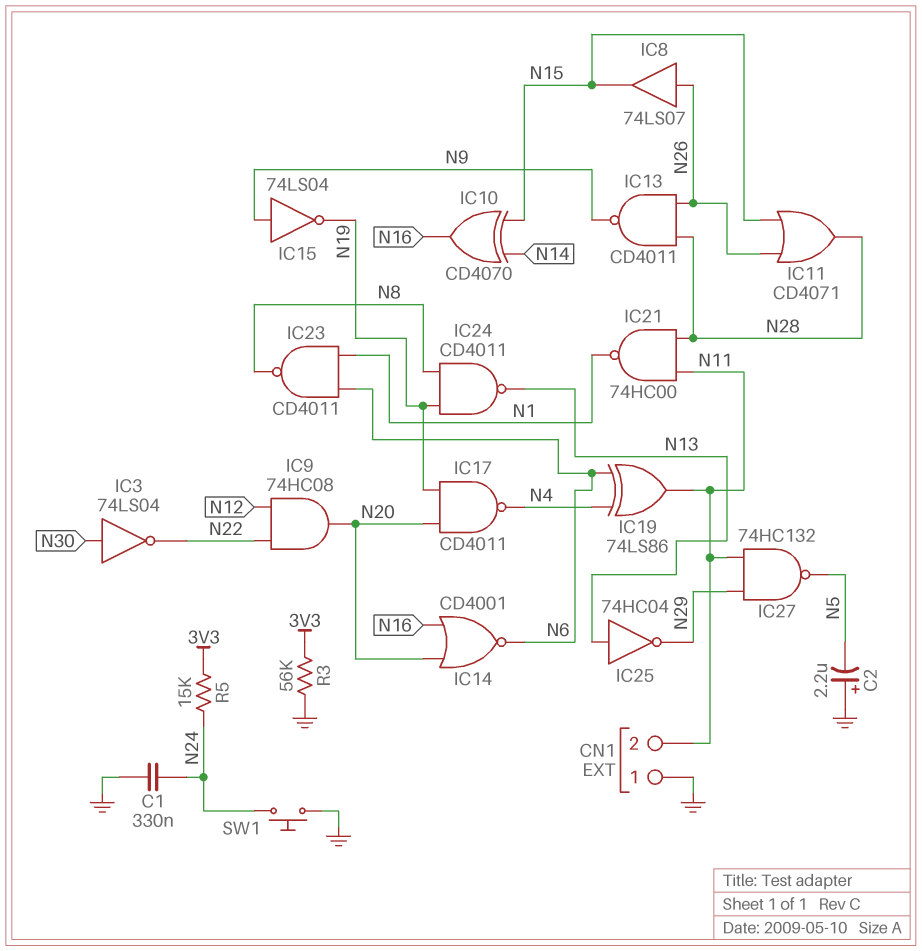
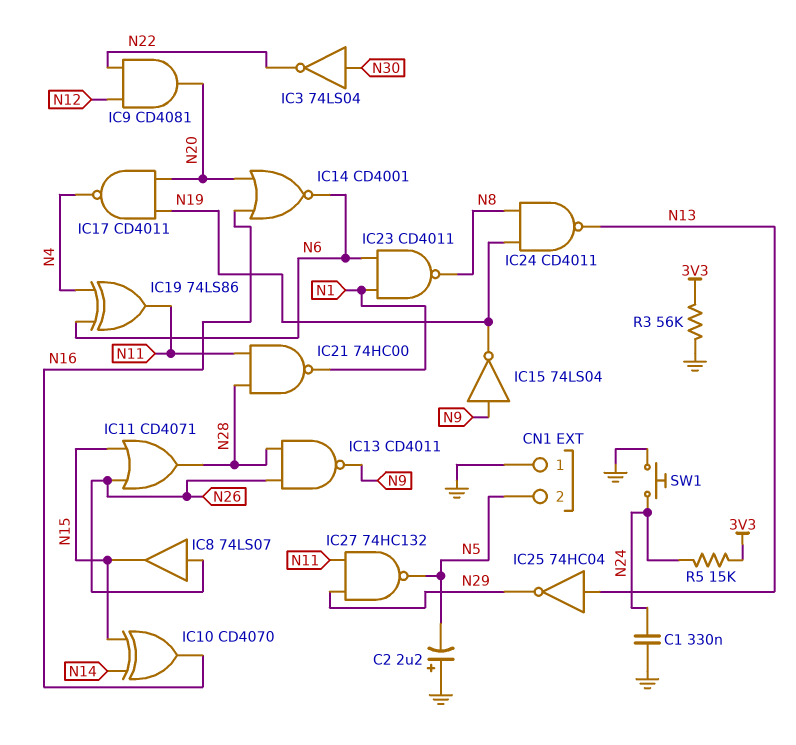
CN1 pin 2: N11 -> N5
IC9: AND 74HC08 (in N12, in N22, out N20) -> AND CD4081 (in N12, in N22, out N20)

